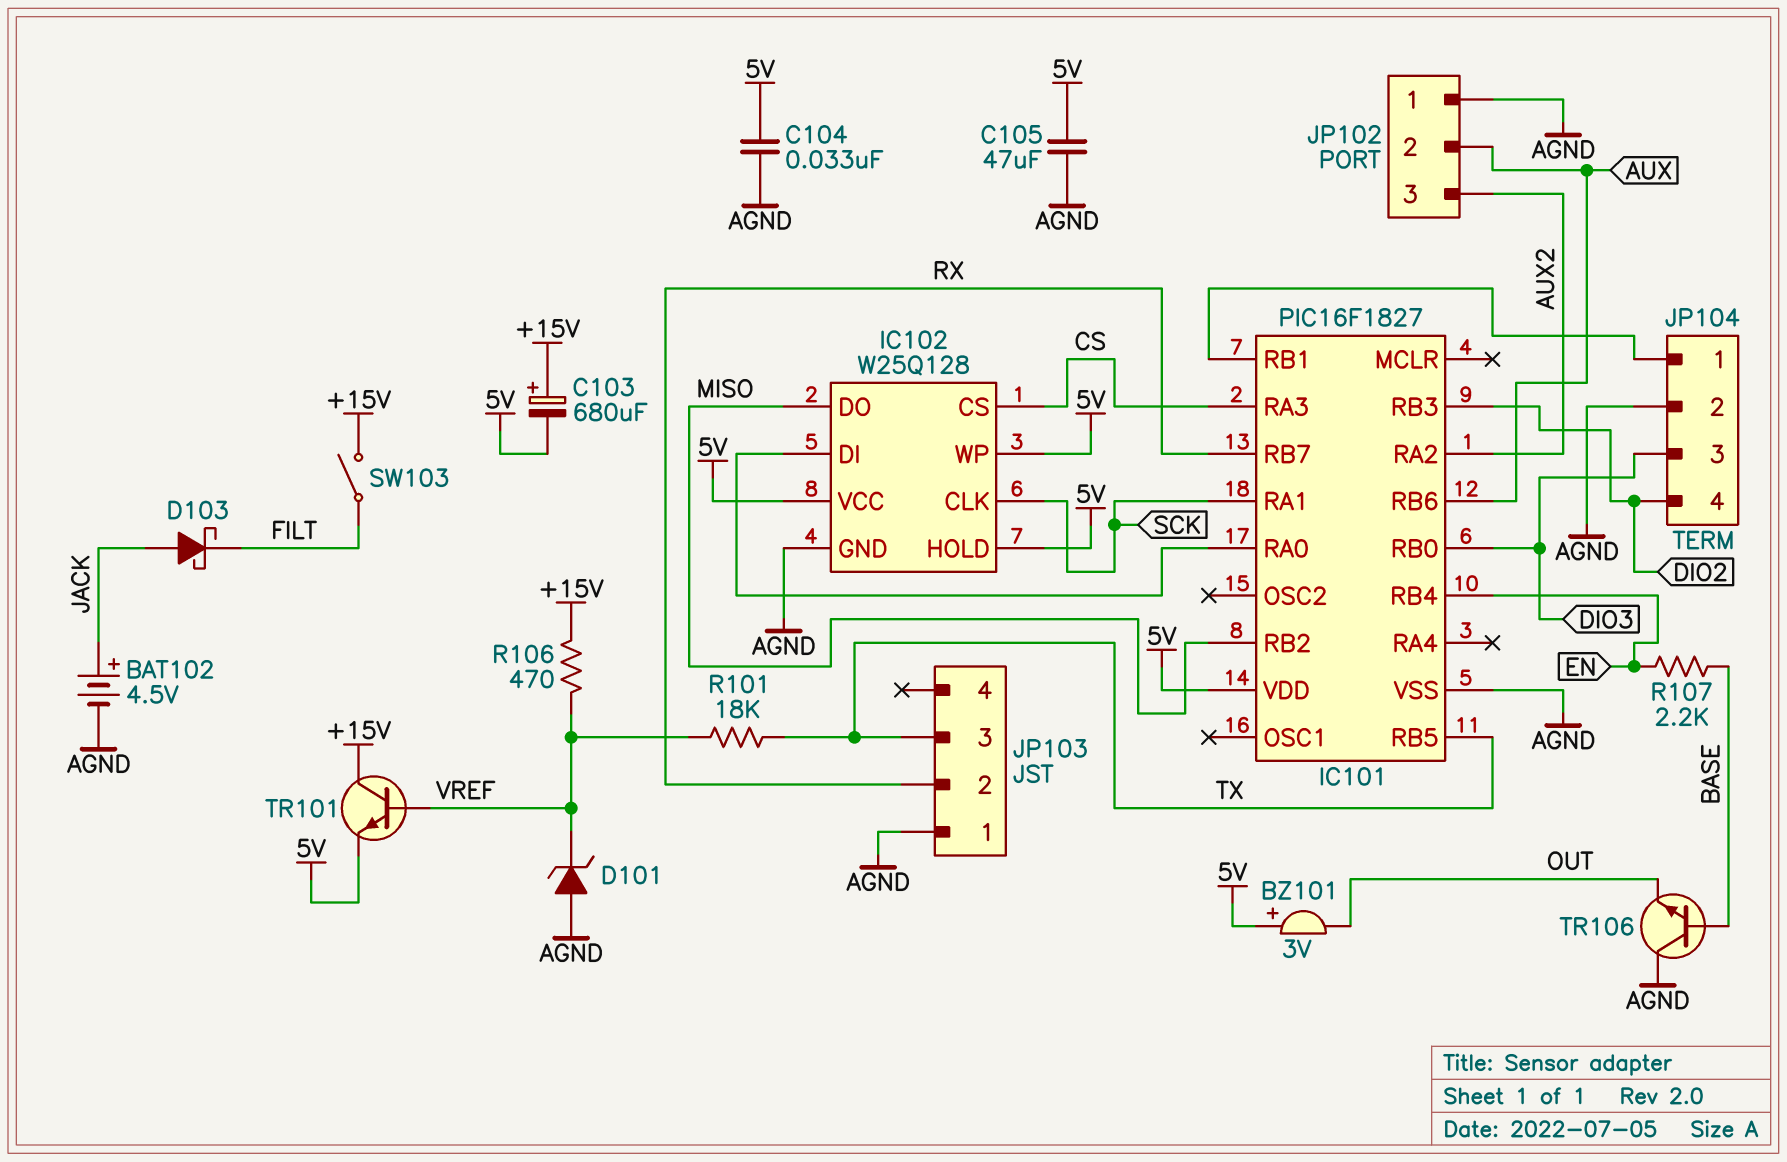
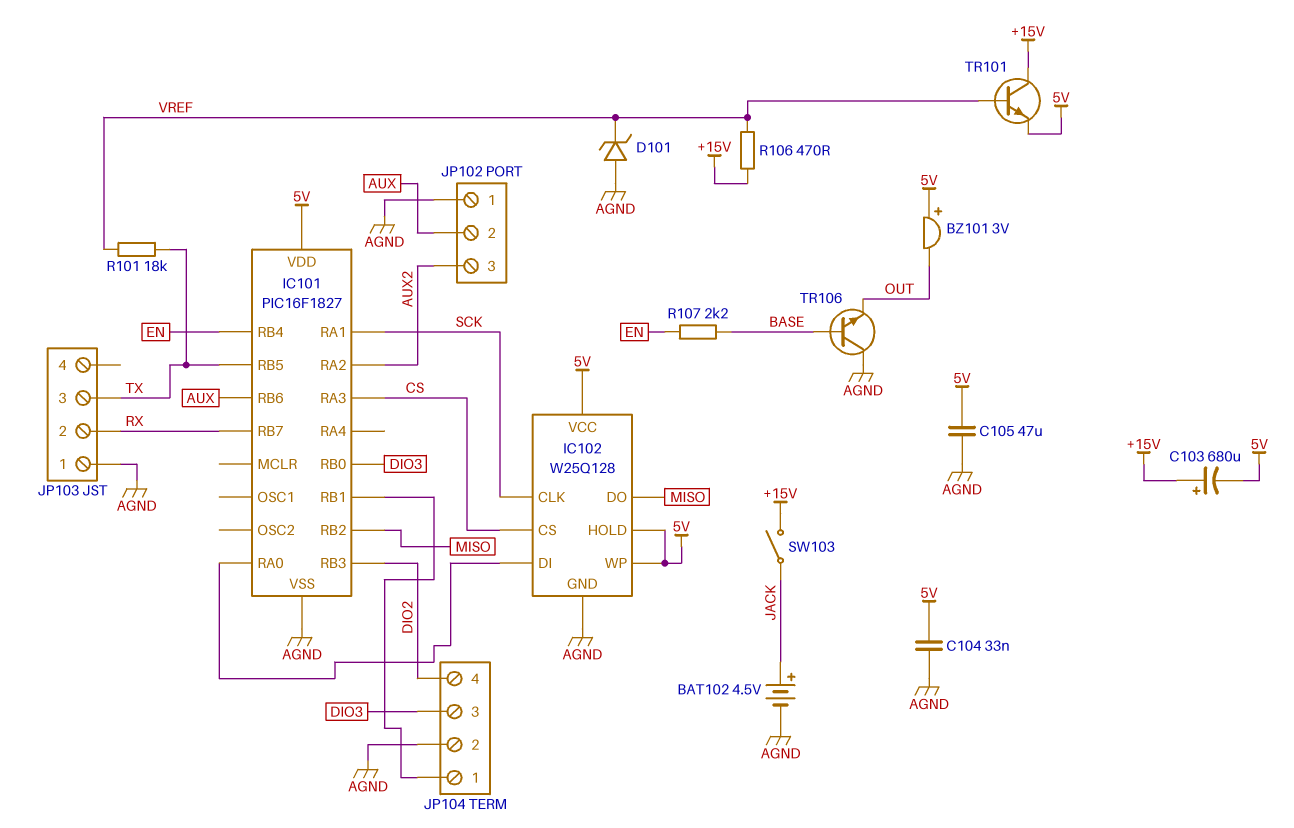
D103: schottky (A JACK, K FILT) -> none
SW103: switch (+15V, FILT) -> switch (+15V, JACK)

